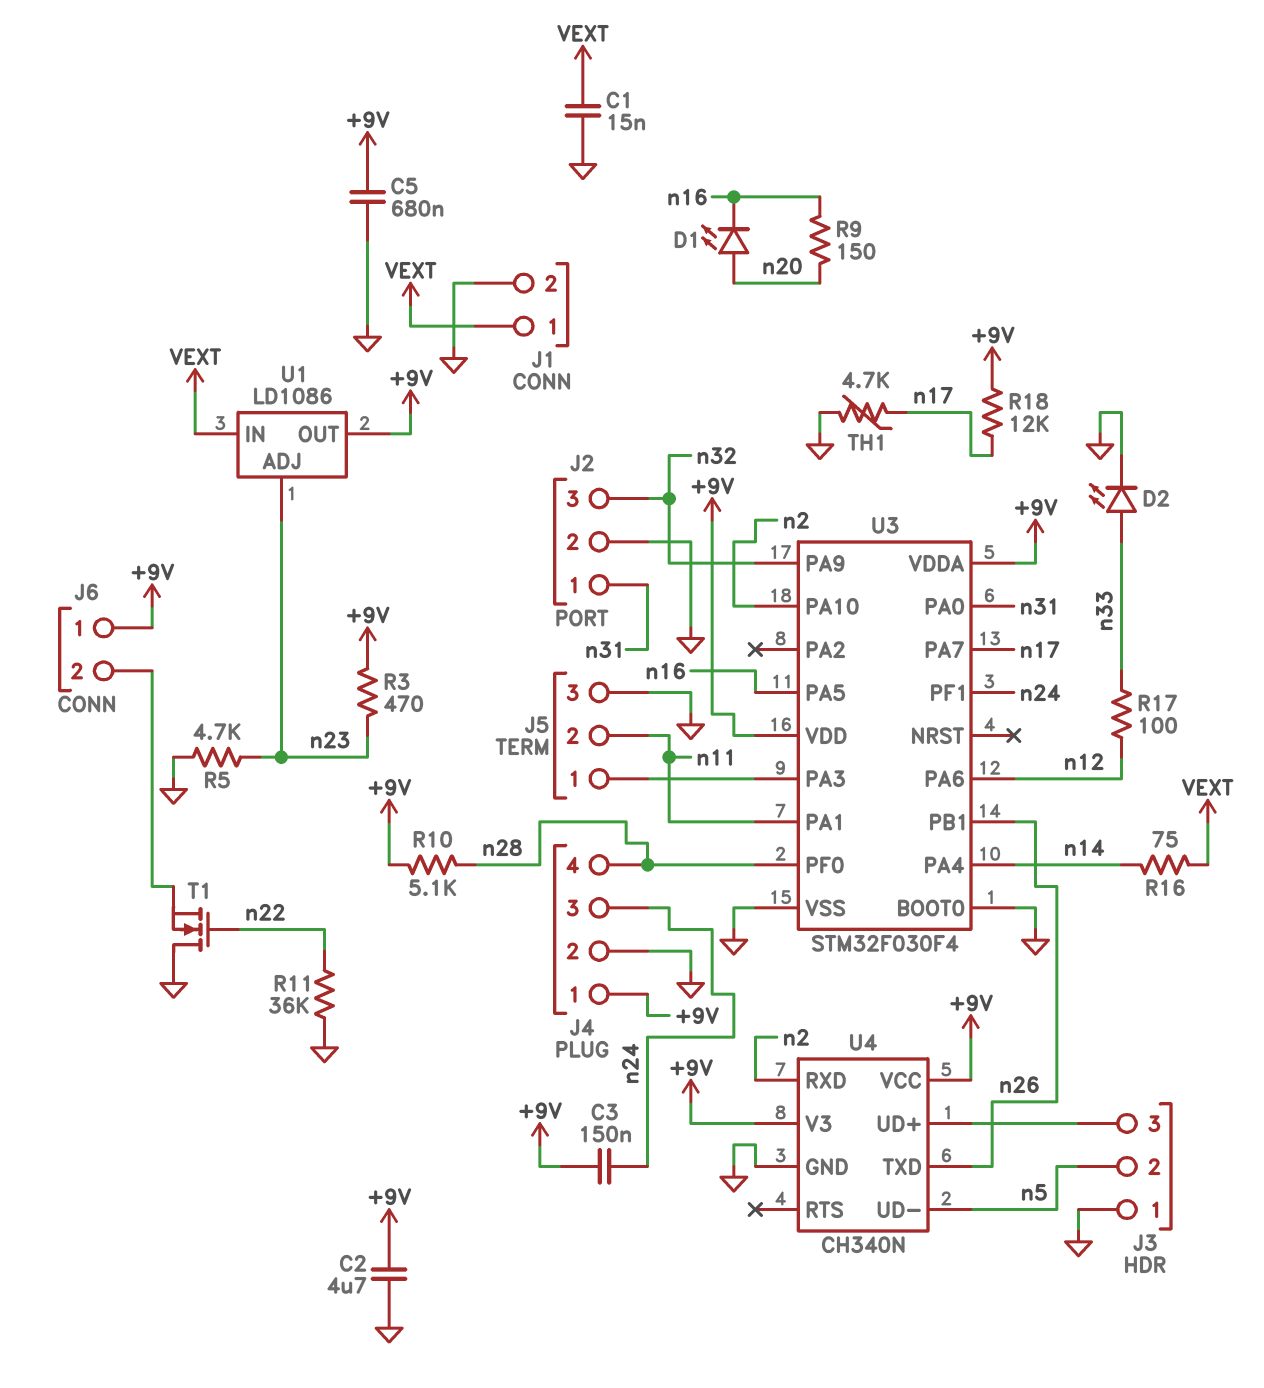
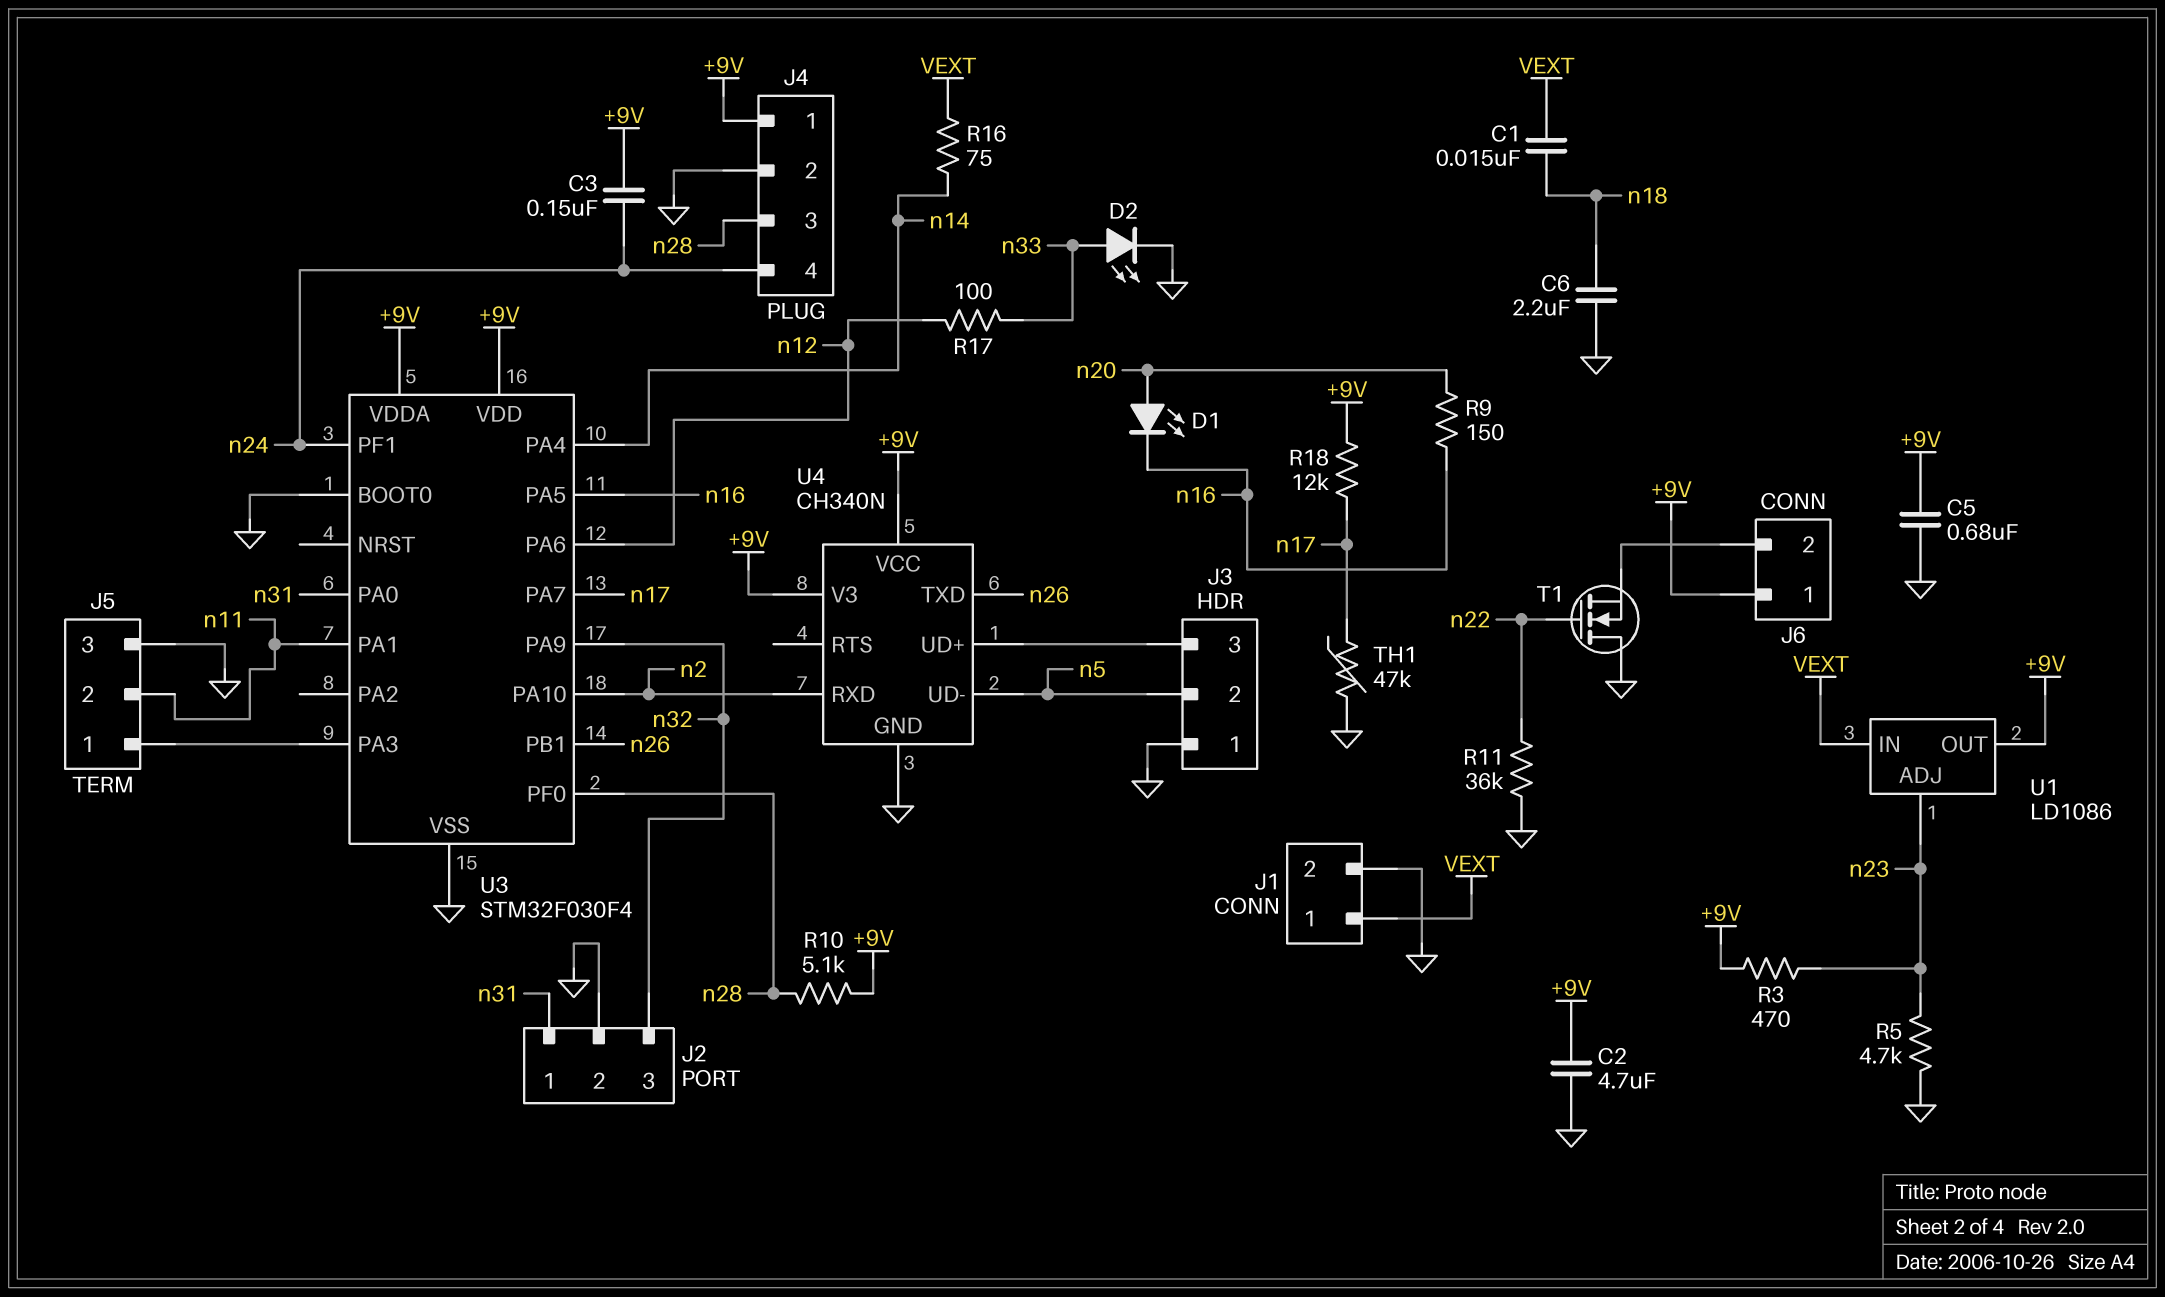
C1: 15nF (GND, VEXT) -> 15nF (VEXT, n18)
C6: none -> 2.2uF (GND, n18)
J4 pin 3: n24 -> n28
J4 pin 4: n28 -> n24
TH1: 4.7k (GND, n17) -> 47k (GND, n17)

